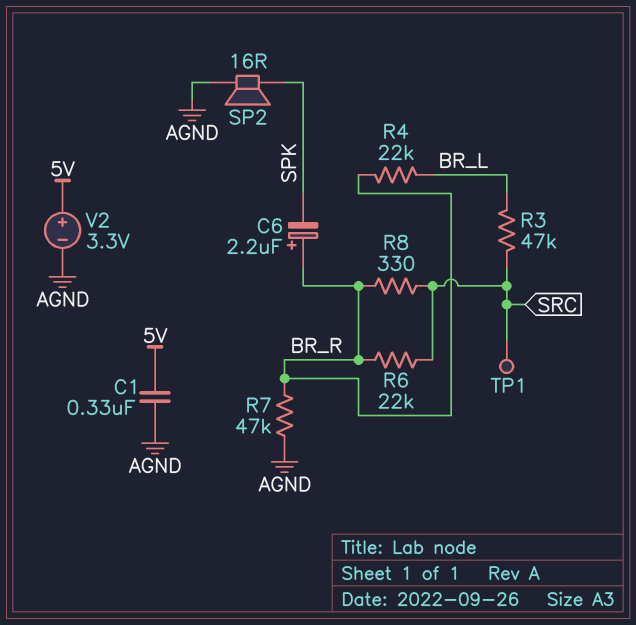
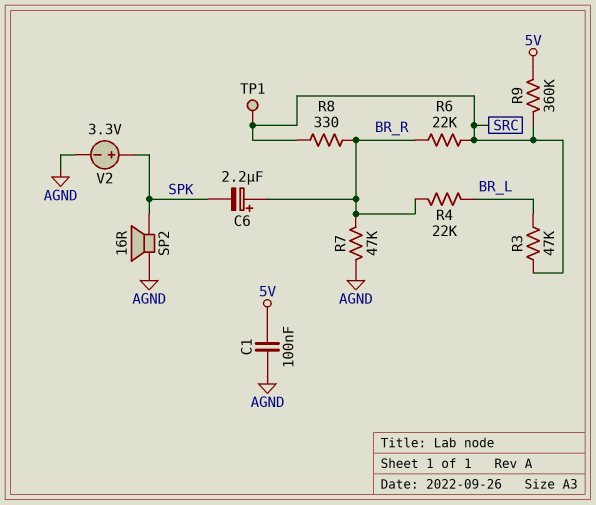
C1: 330nF (5V, AGND) -> 100nF (5V, AGND)
R9: none -> 360k (5V, SRC)
V2: 3.3V (plus 5V, minus AGND) -> 3.3V (plus SPK, minus AGND)

